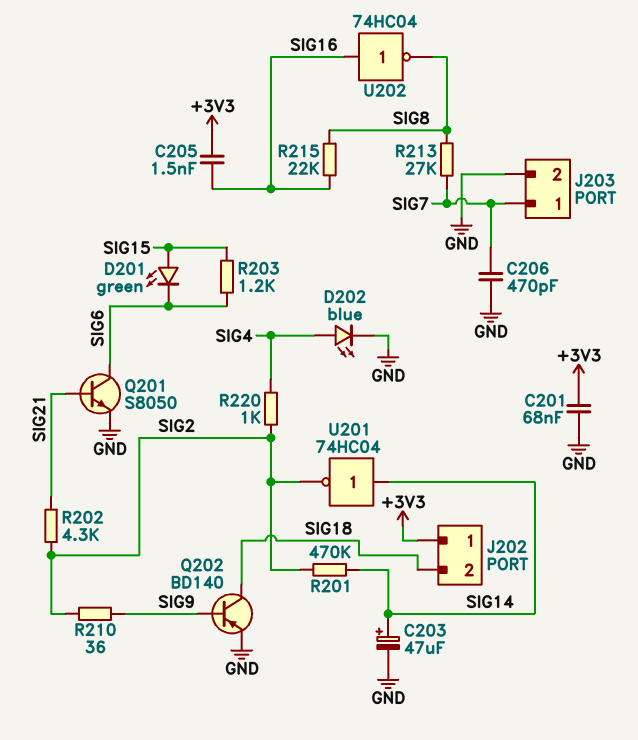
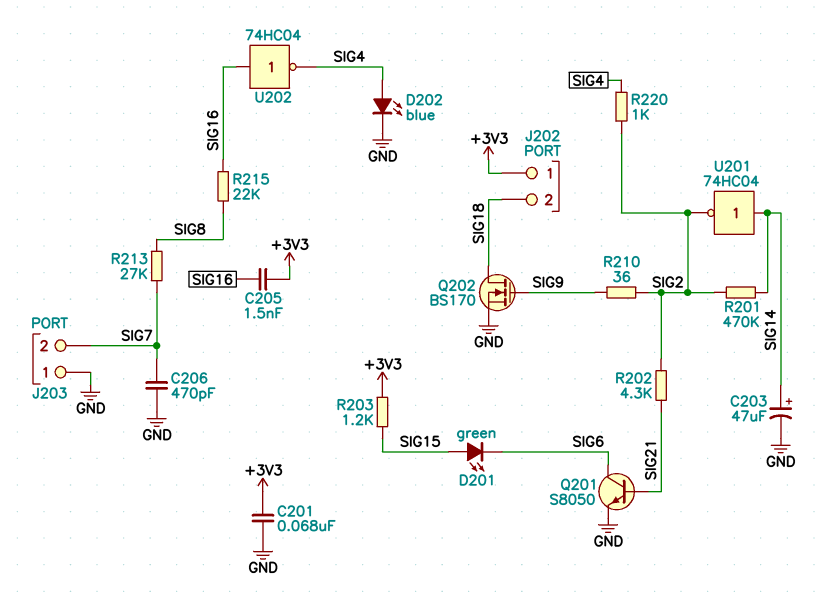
J203 pin 1: SIG7 -> GND
J203 pin 2: GND -> SIG7
Q202: PNP BD140 (B SIG9, C SIG18, E GND) -> NMOS BS170 (G SIG9, D SIG18, S GND)
R203: 1.2k (SIG6, SIG15) -> 1.2k (+3V3, SIG15)
U202: NOT 74HC04 (in SIG16, out SIG8) -> NOT 74HC04 (in SIG16, out SIG4)

